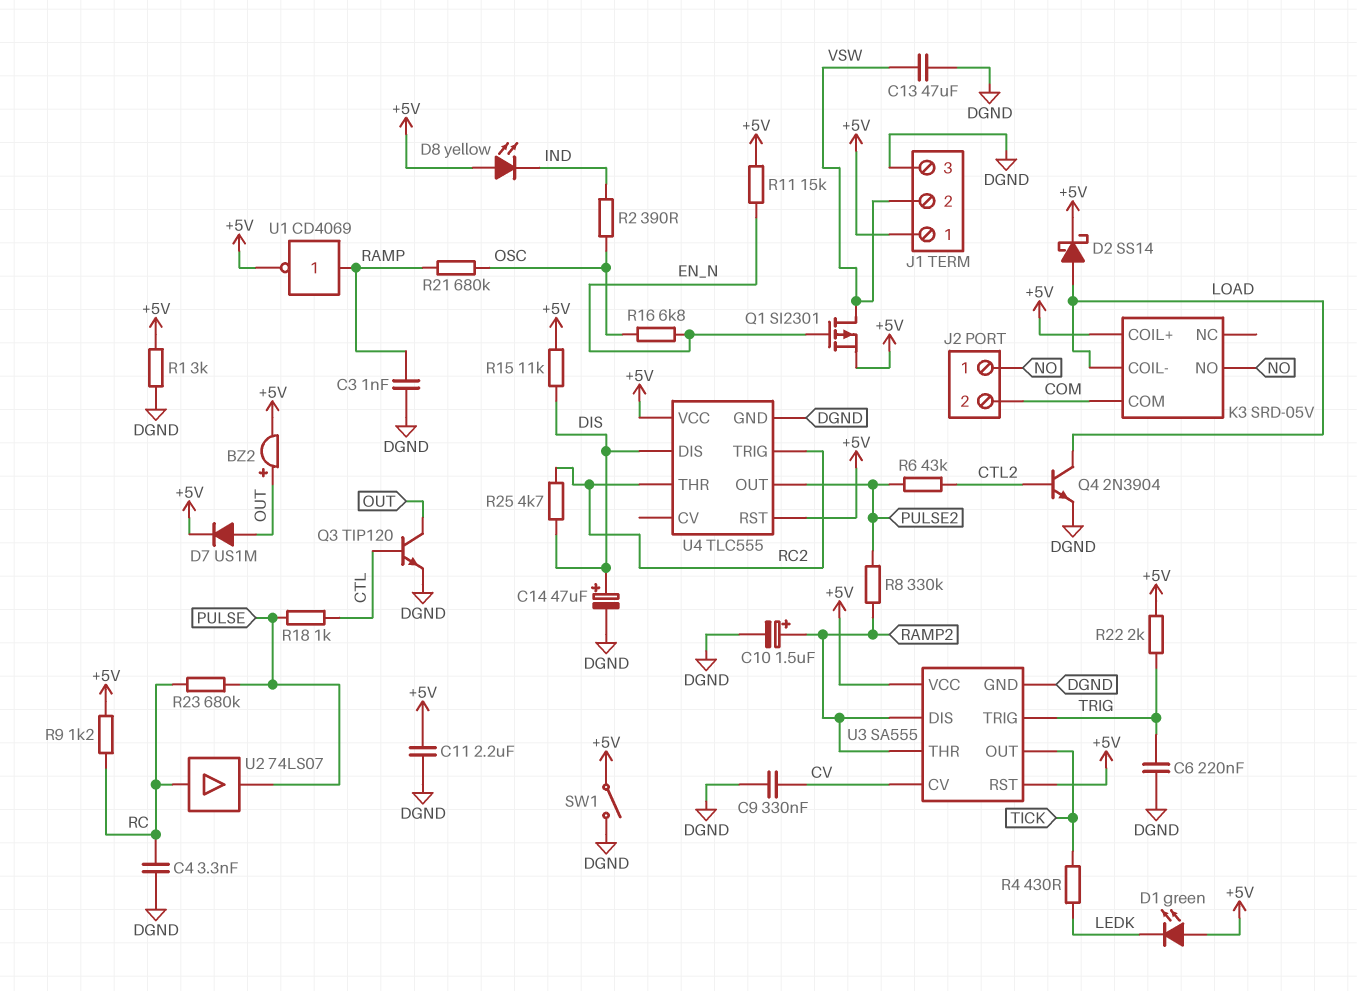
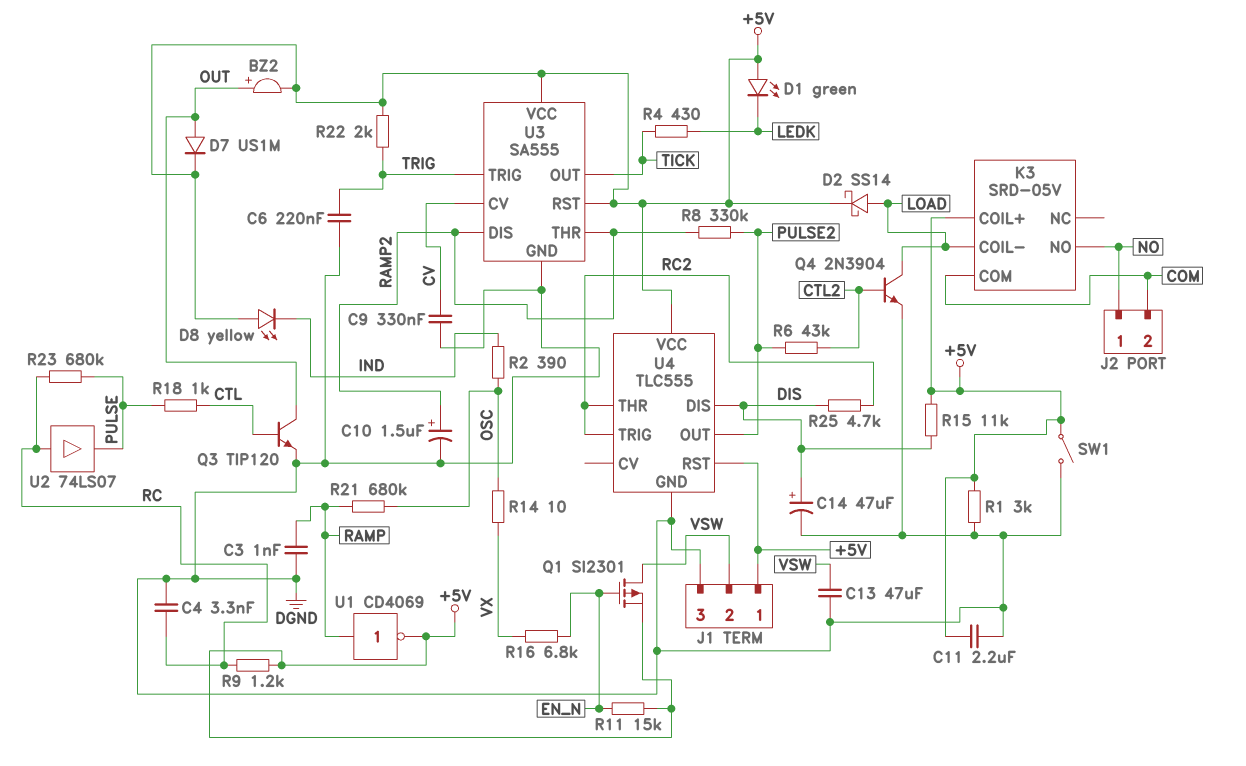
R14: none -> 10 (OSC, VX)
R16: 6.8k (EN_N, OSC) -> 6.8k (EN_N, VX)

